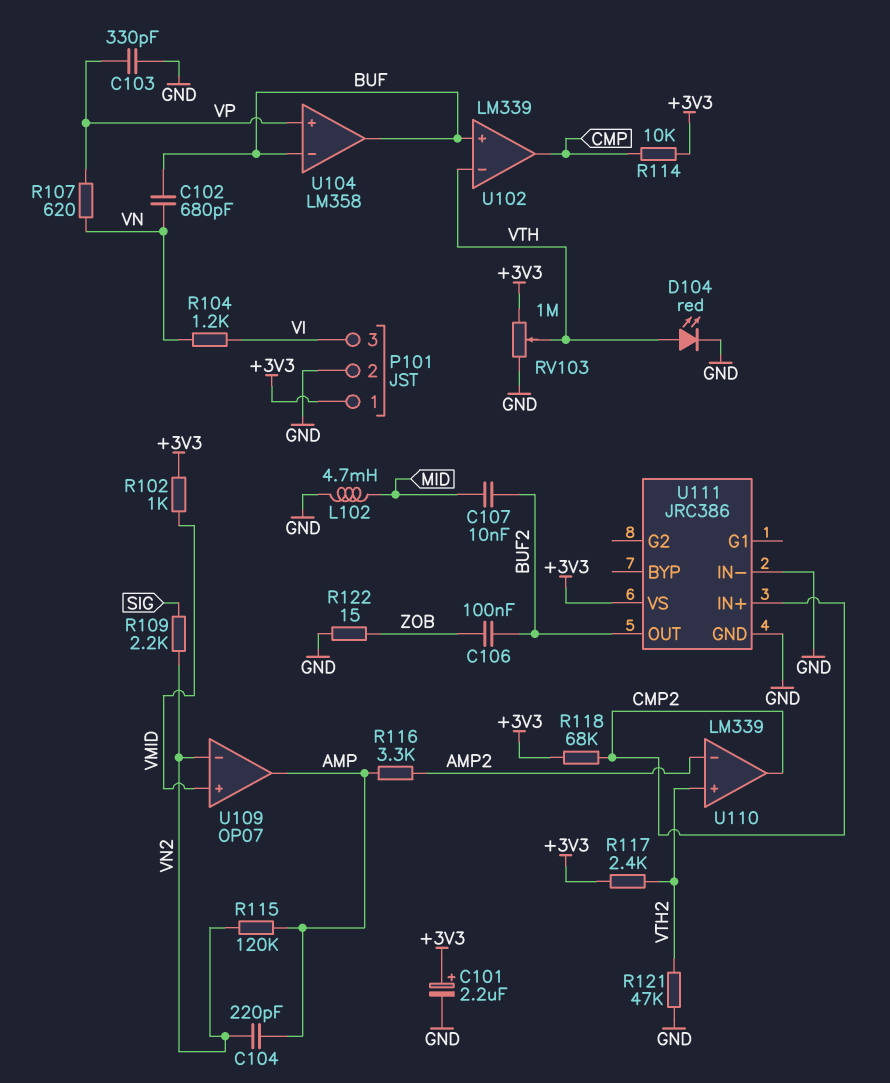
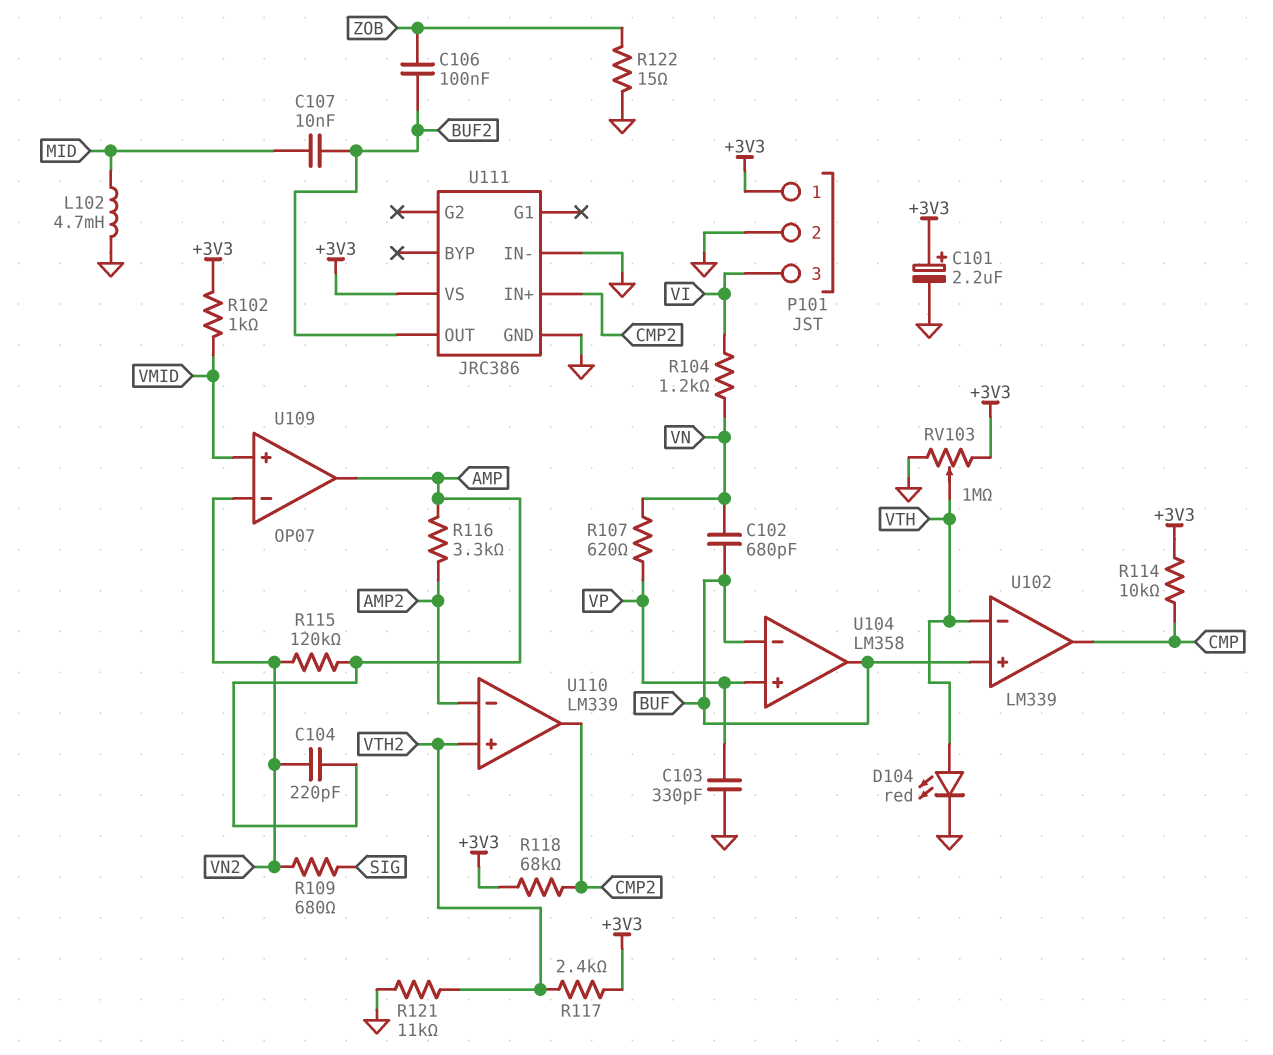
R109: 2.2k (SIG, VN2) -> 680 (SIG, VN2)
R121: 47k (GND, VTH2) -> 11k (GND, VTH2)

